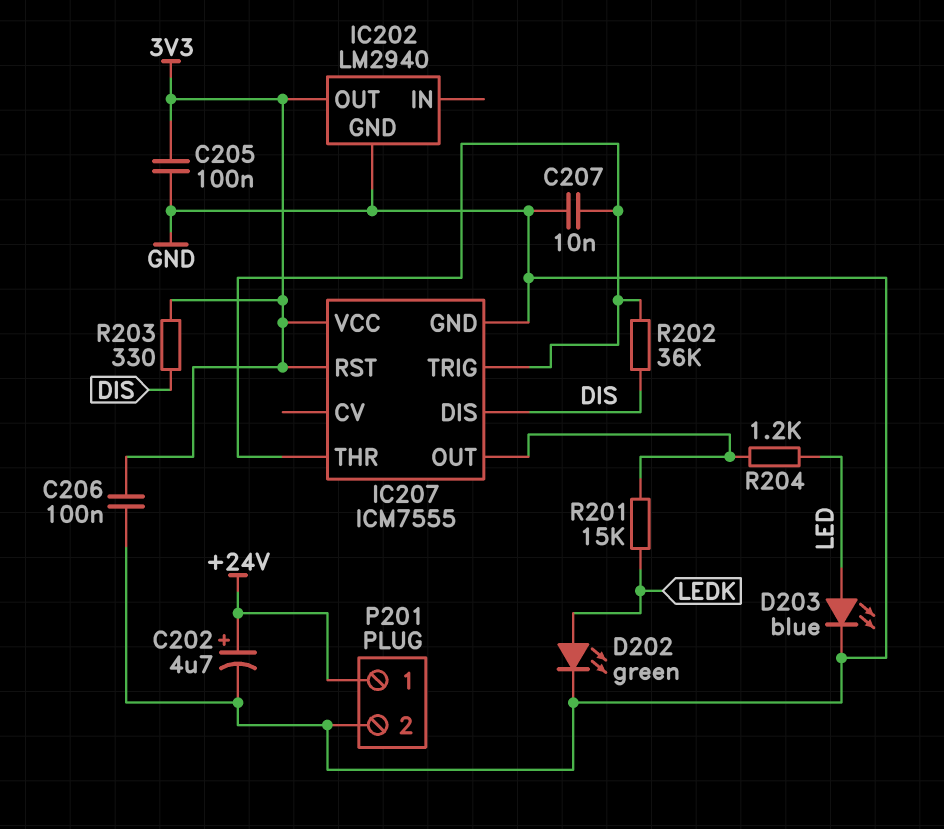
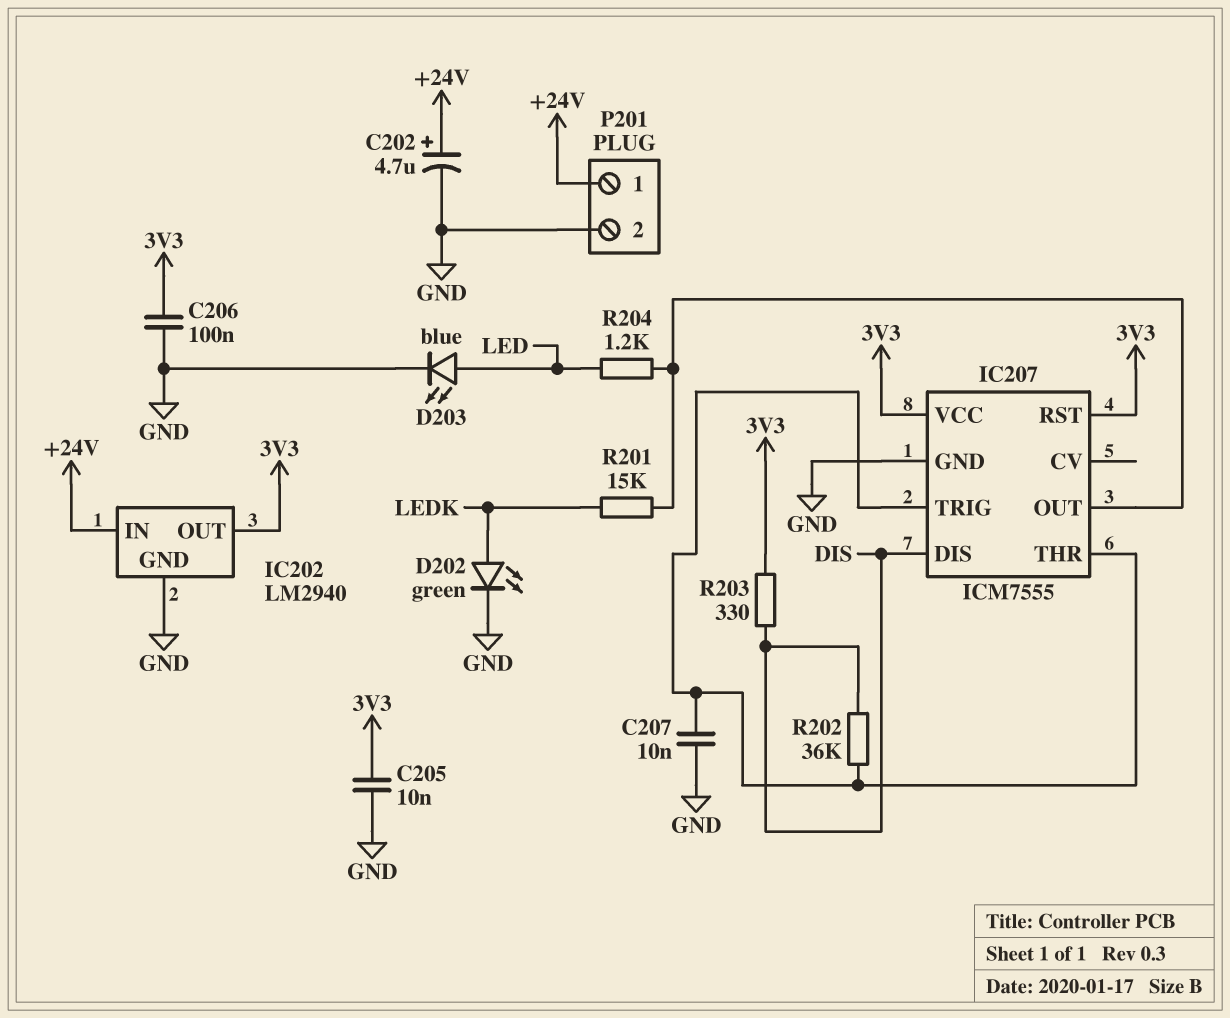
C205: 100nF (3V3, GND) -> 10nF (3V3, GND)
IC202 pin IN: none -> +24V

